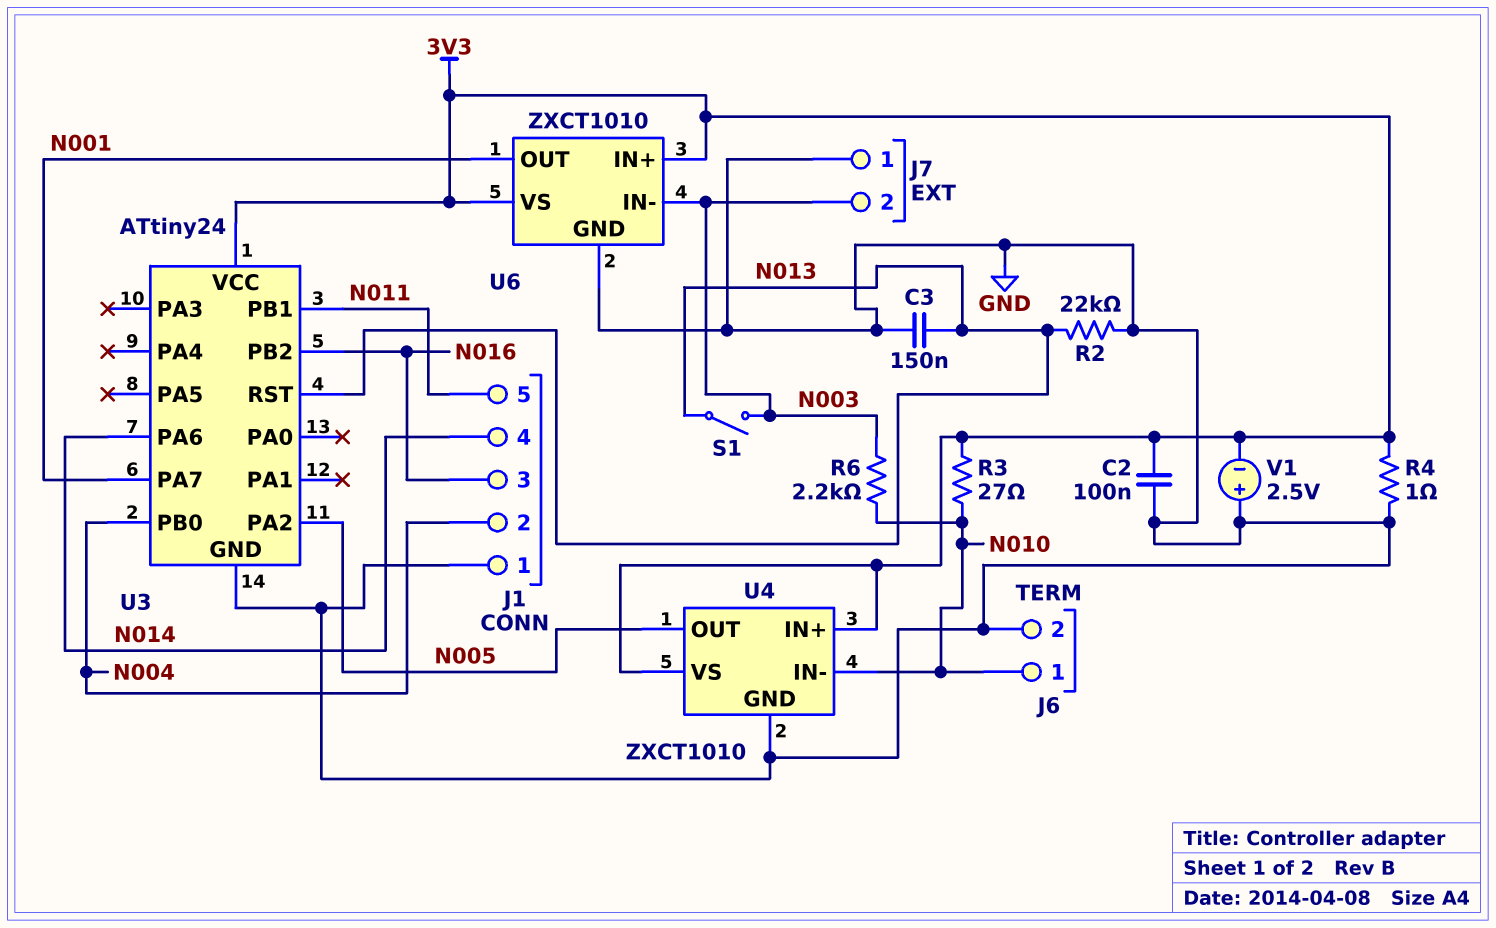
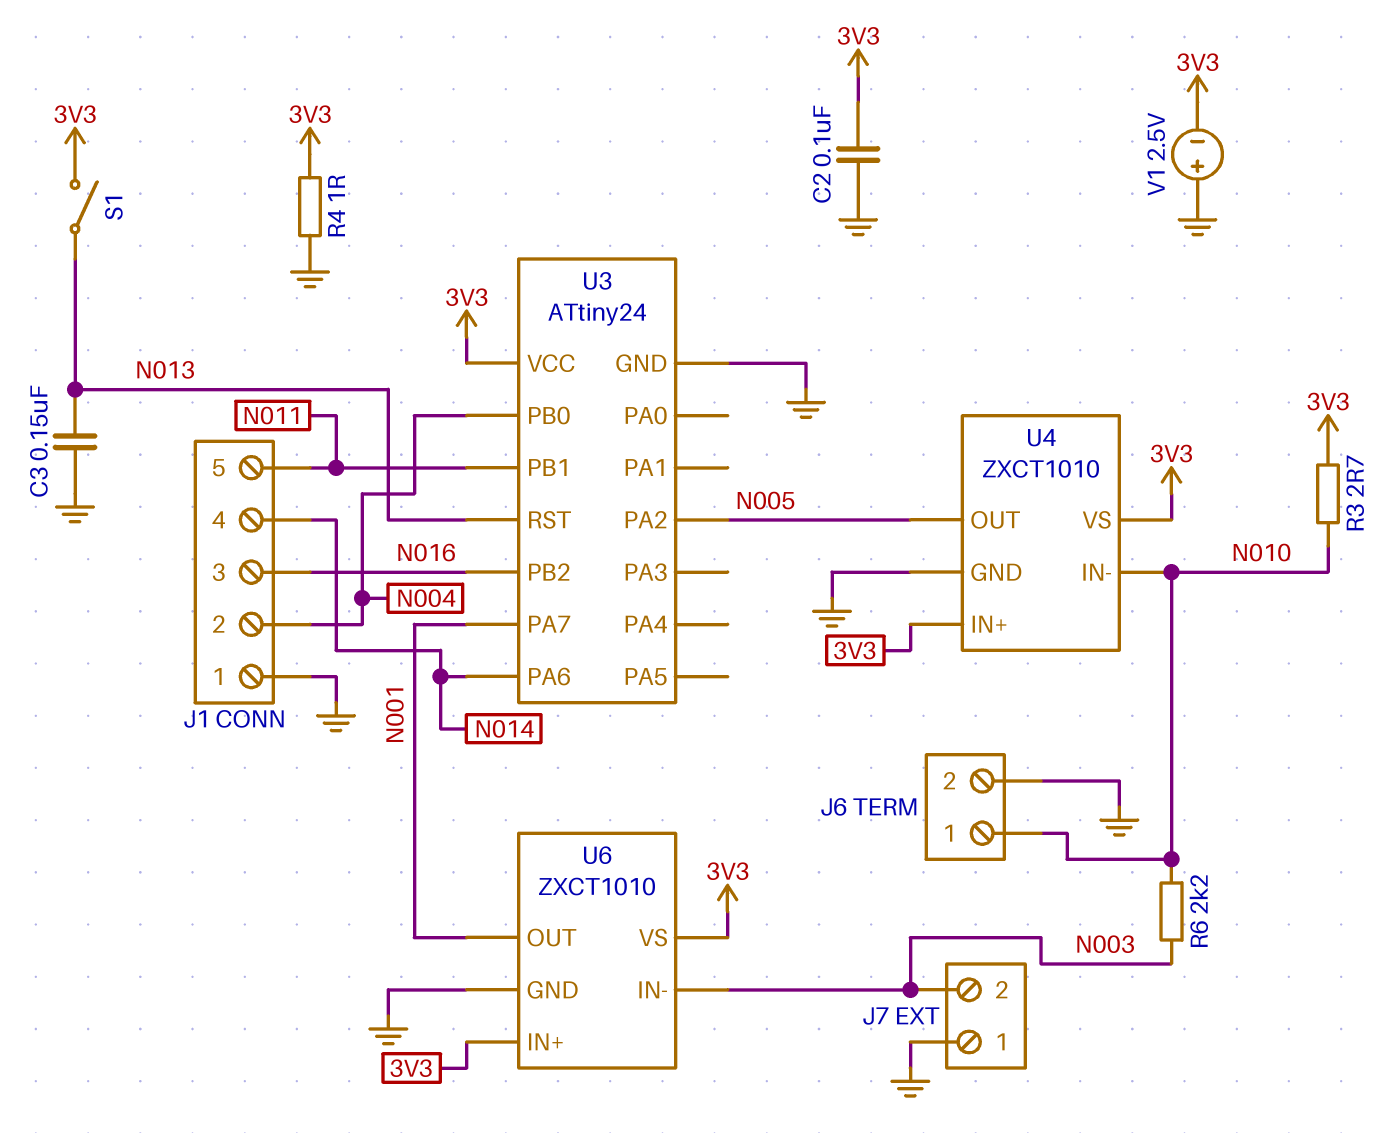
R2: 22k (GND, N013) -> none
R3: 27 (3V3, N010) -> 2.7 (3V3, N010)
S1: switch (N003, N013) -> switch (3V3, N013)

